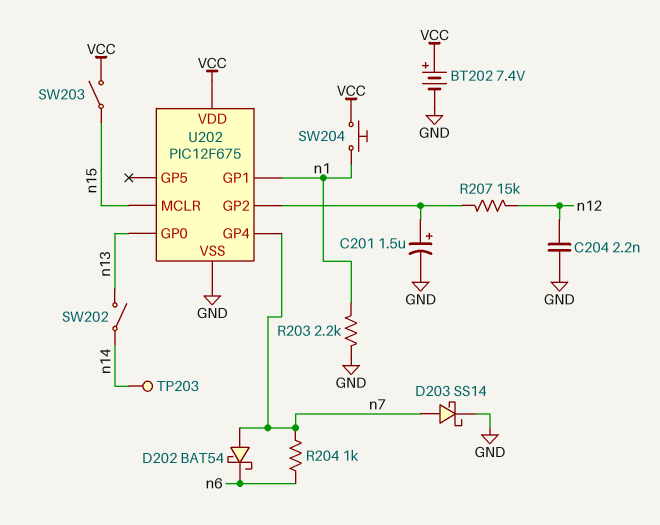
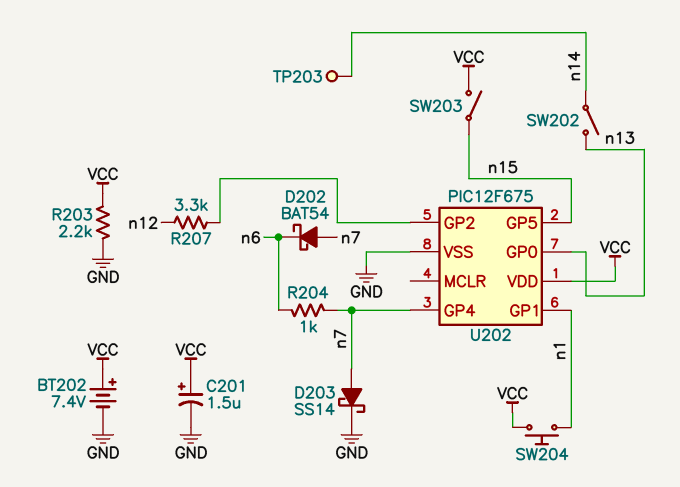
C201: 1.5uF (plus U202/GP2, minus GND) -> 1.5uF (plus VCC, minus GND)
C204: 2.2nF (GND, n12) -> none
R203: 2.2k (GND, n1) -> 2.2k (GND, VCC)
R207: 15k (U202/GP2, n12) -> 3.3k (U202/GP2, n12)
U202 pin GP5: none -> n15
U202 pin MCLR: n15 -> none

